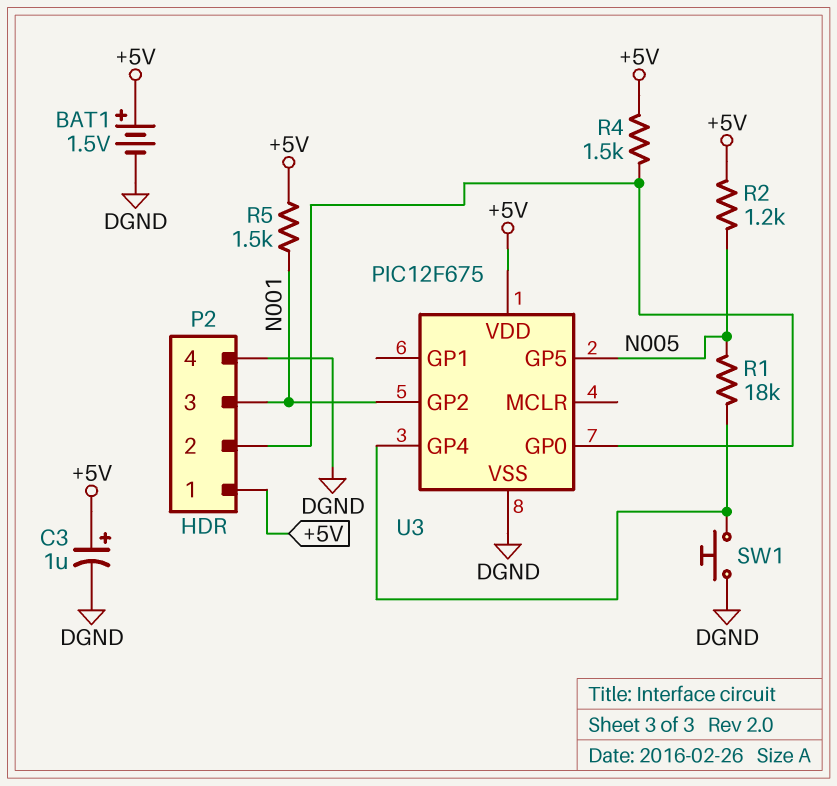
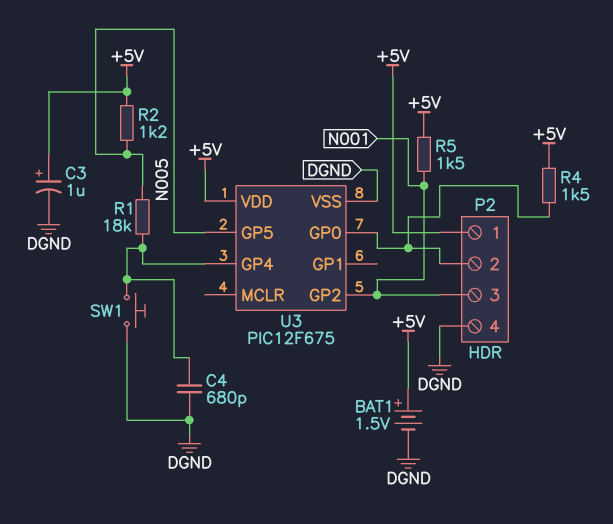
C4: none -> 680pF (DGND, U3/GP4)

